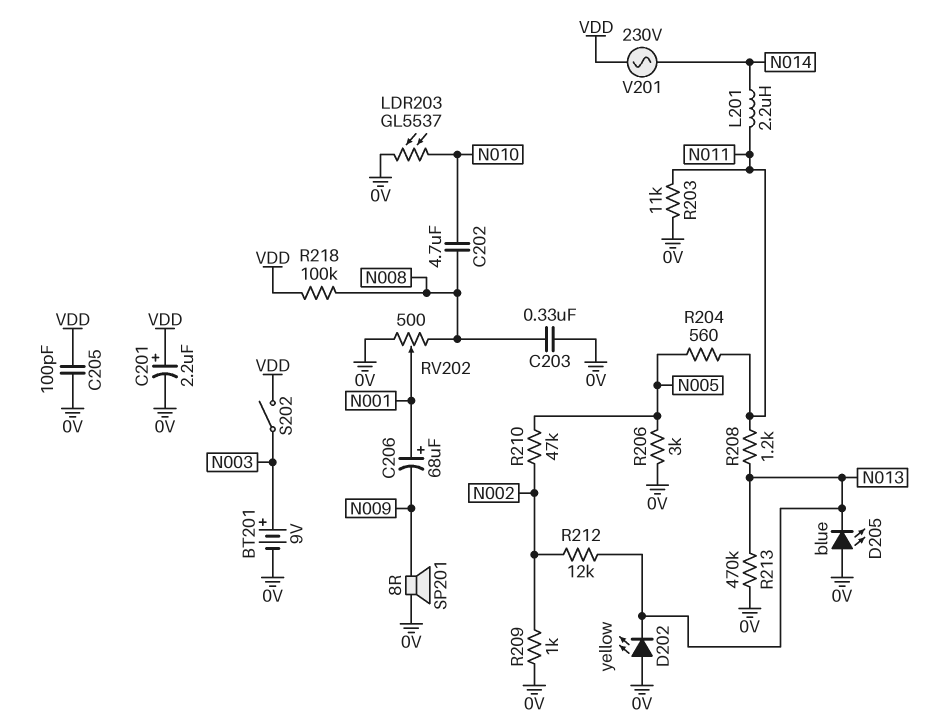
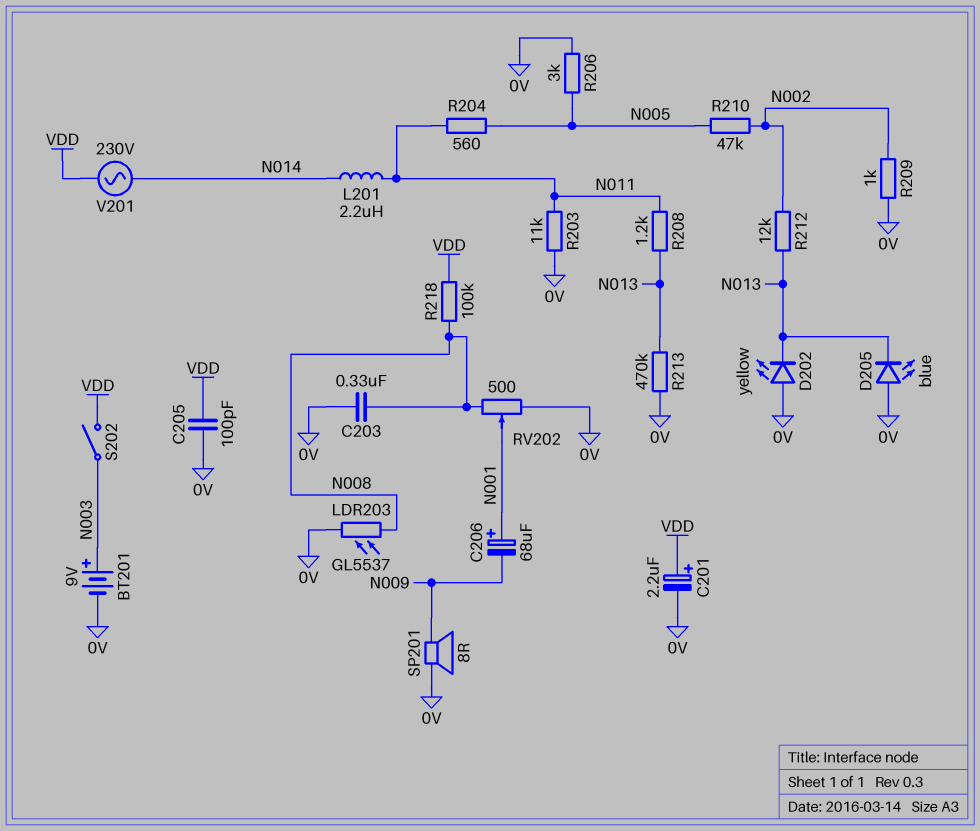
C202: 4.7uF (N008, N010) -> none
LDR203: GL5537 (0V, N010) -> GL5537 (0V, N008)

